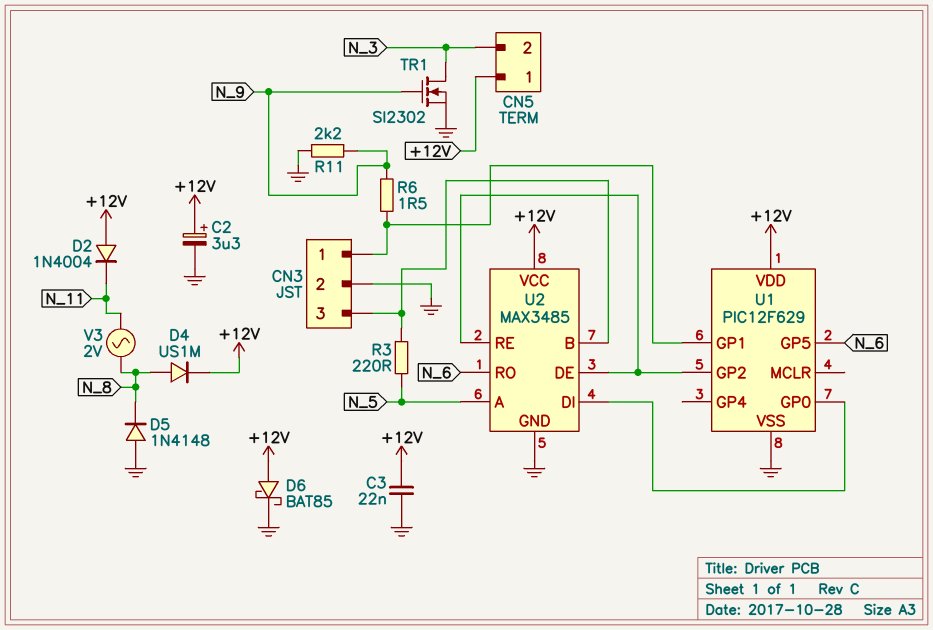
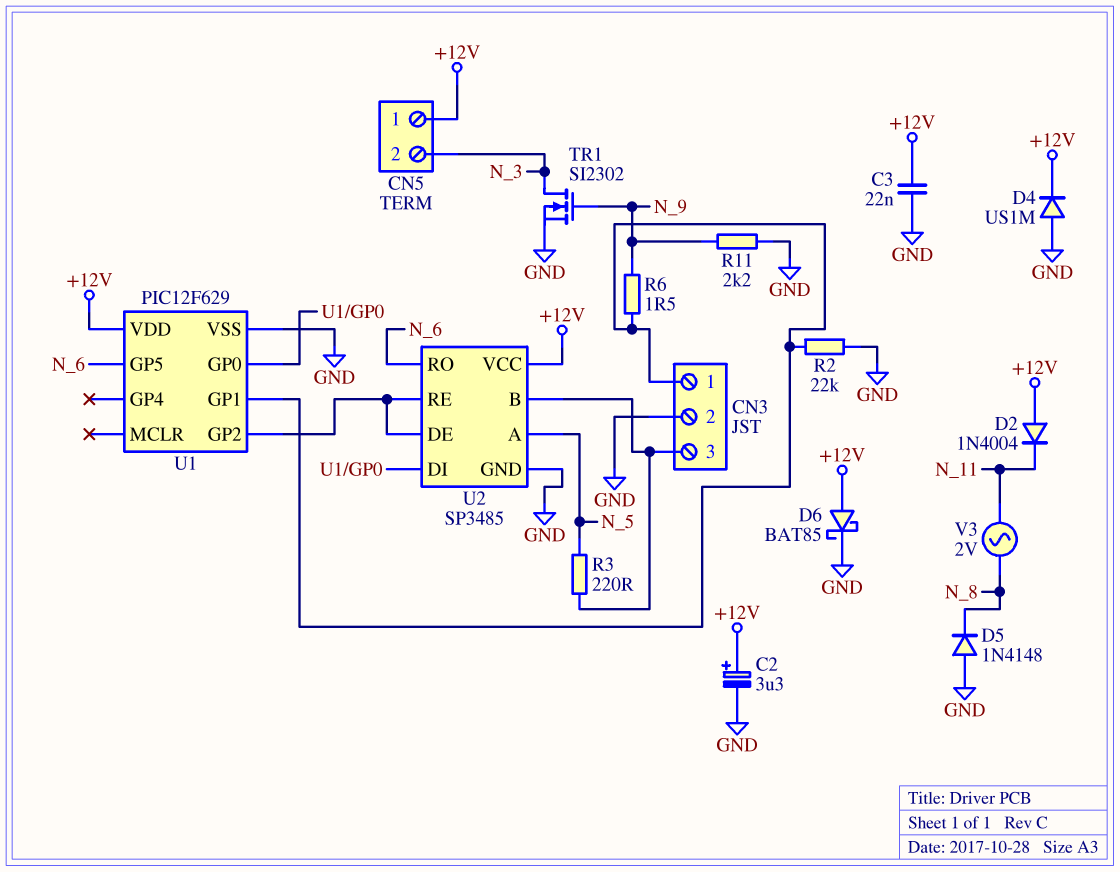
D4: diode US1M (A N_8, K +12V) -> diode US1M (A GND, K +12V)
R2: none -> 22k (CN3/1, GND)
U2: MAX3485 -> SP3485

